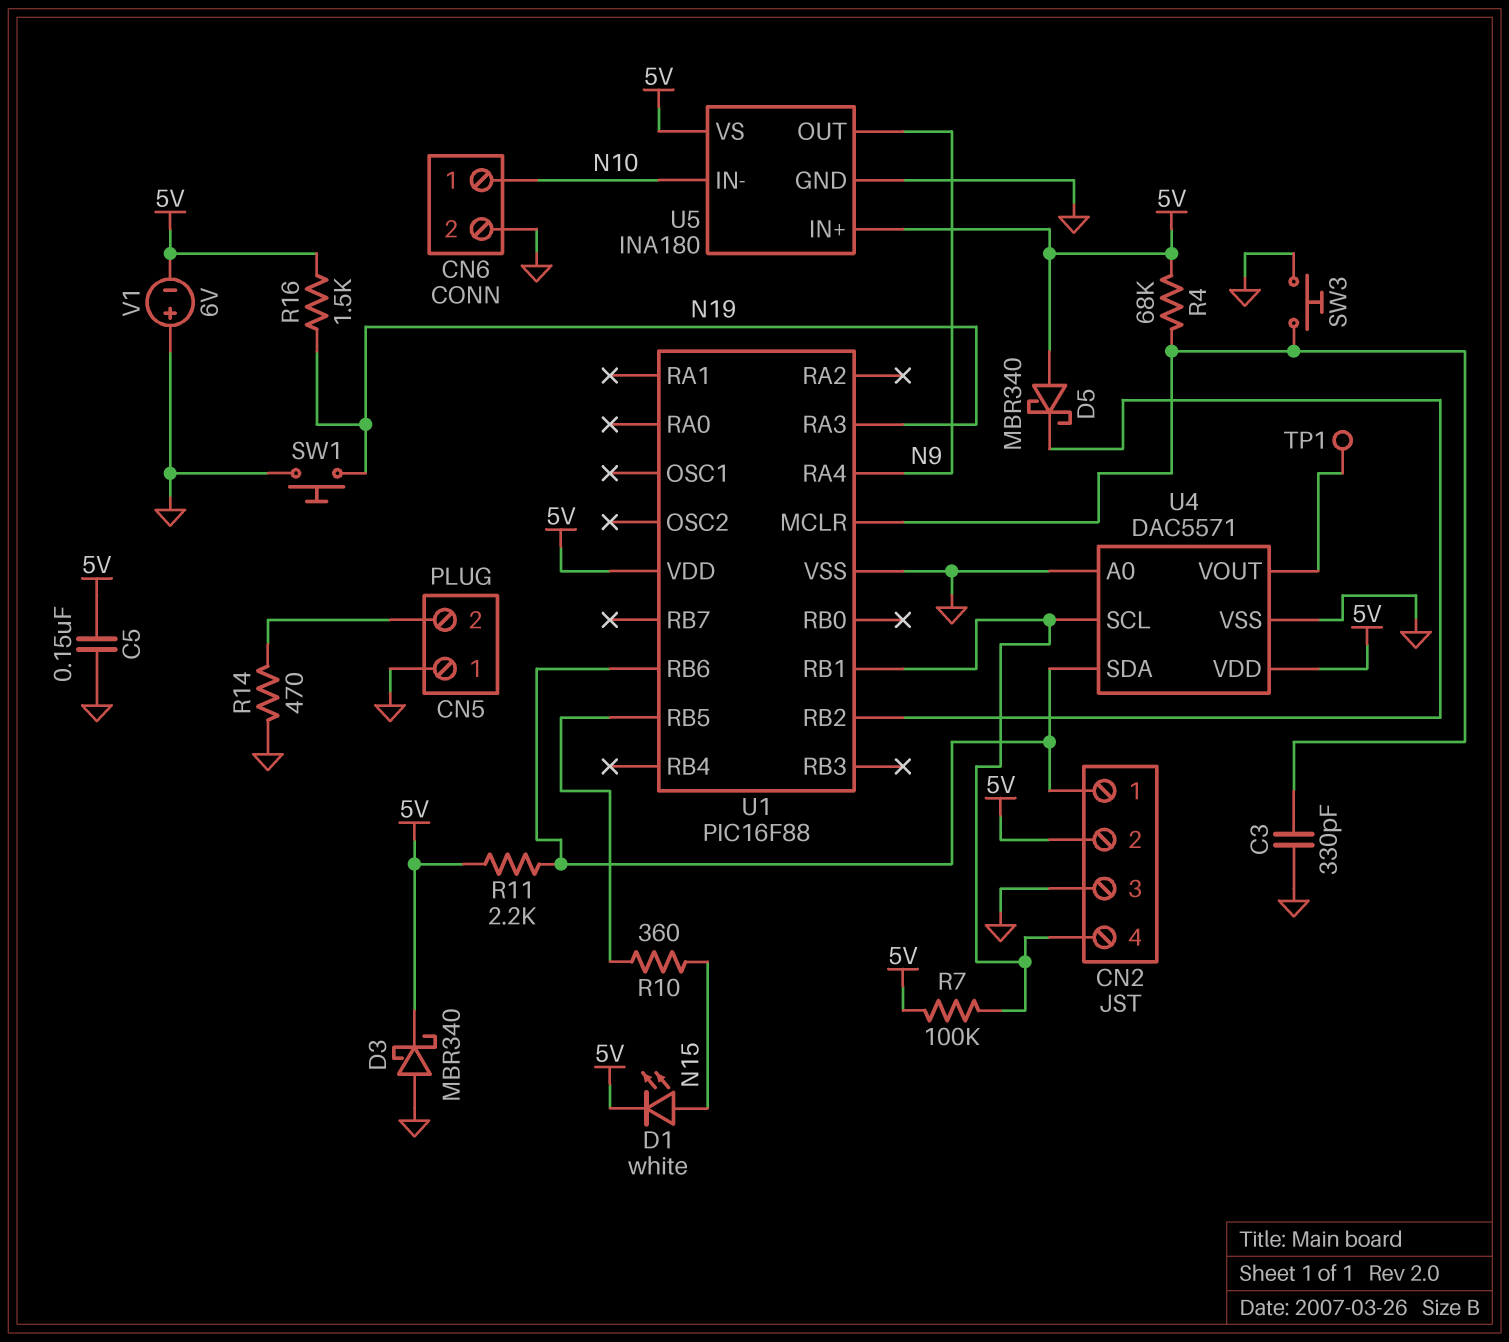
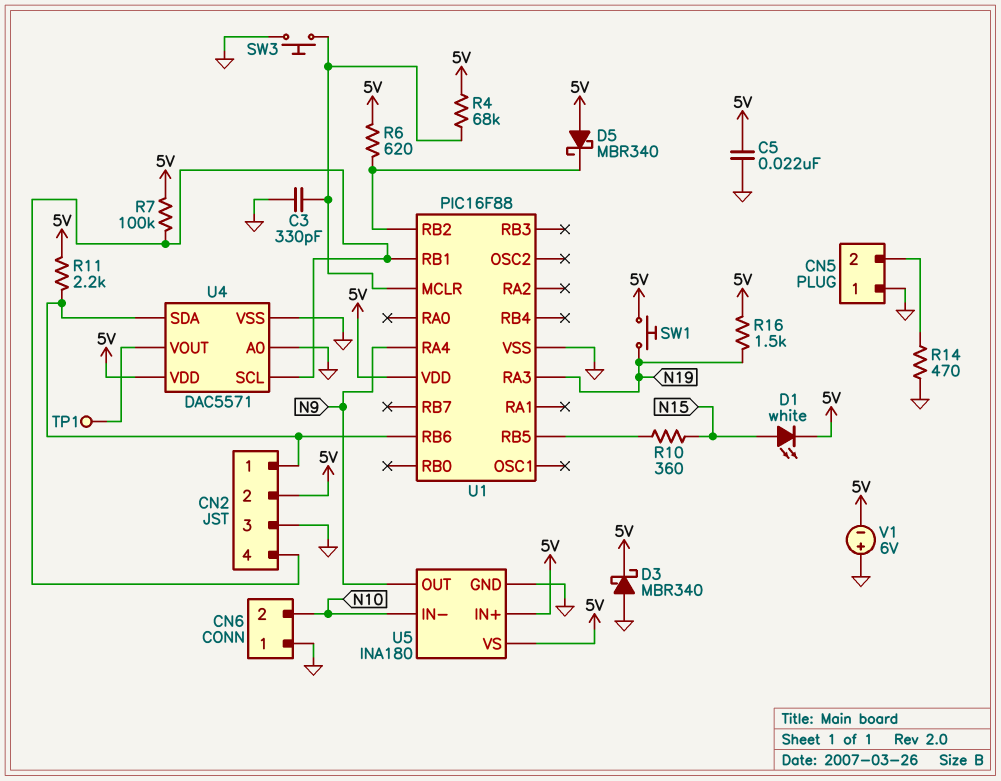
C5: 150nF (5V, GND) -> 22nF (5V, GND)
CN6 pin 1: N10 -> GND
CN6 pin 2: GND -> N10
R6: none -> 620 (5V, U1/RB2)
SW1: button (GND, N19) -> button (5V, N19)

